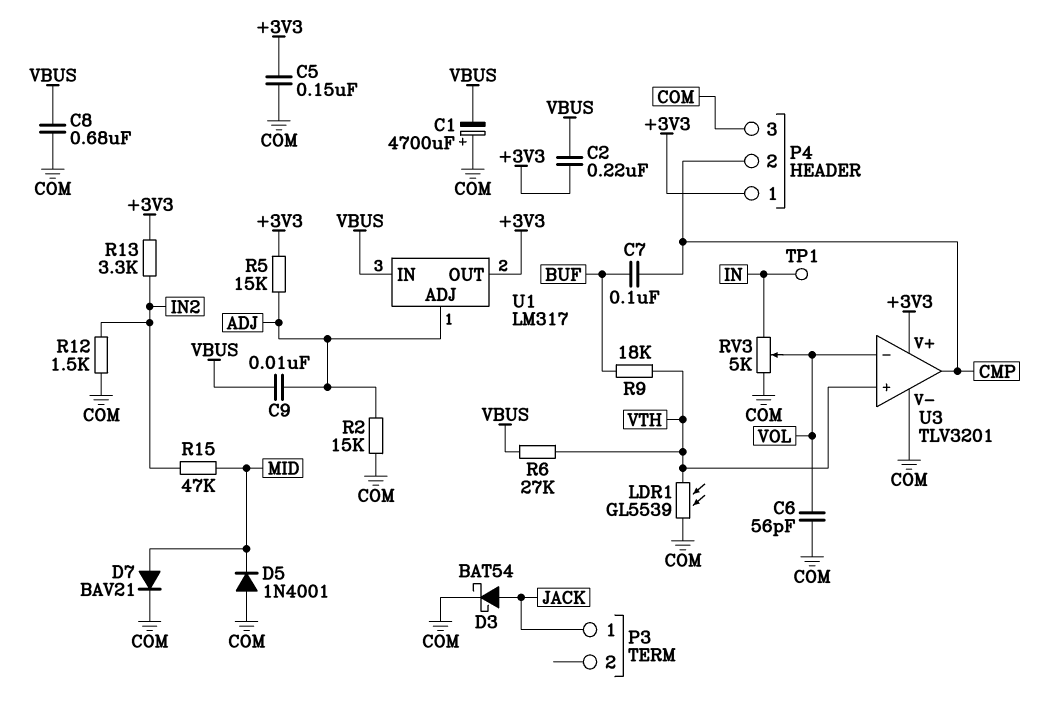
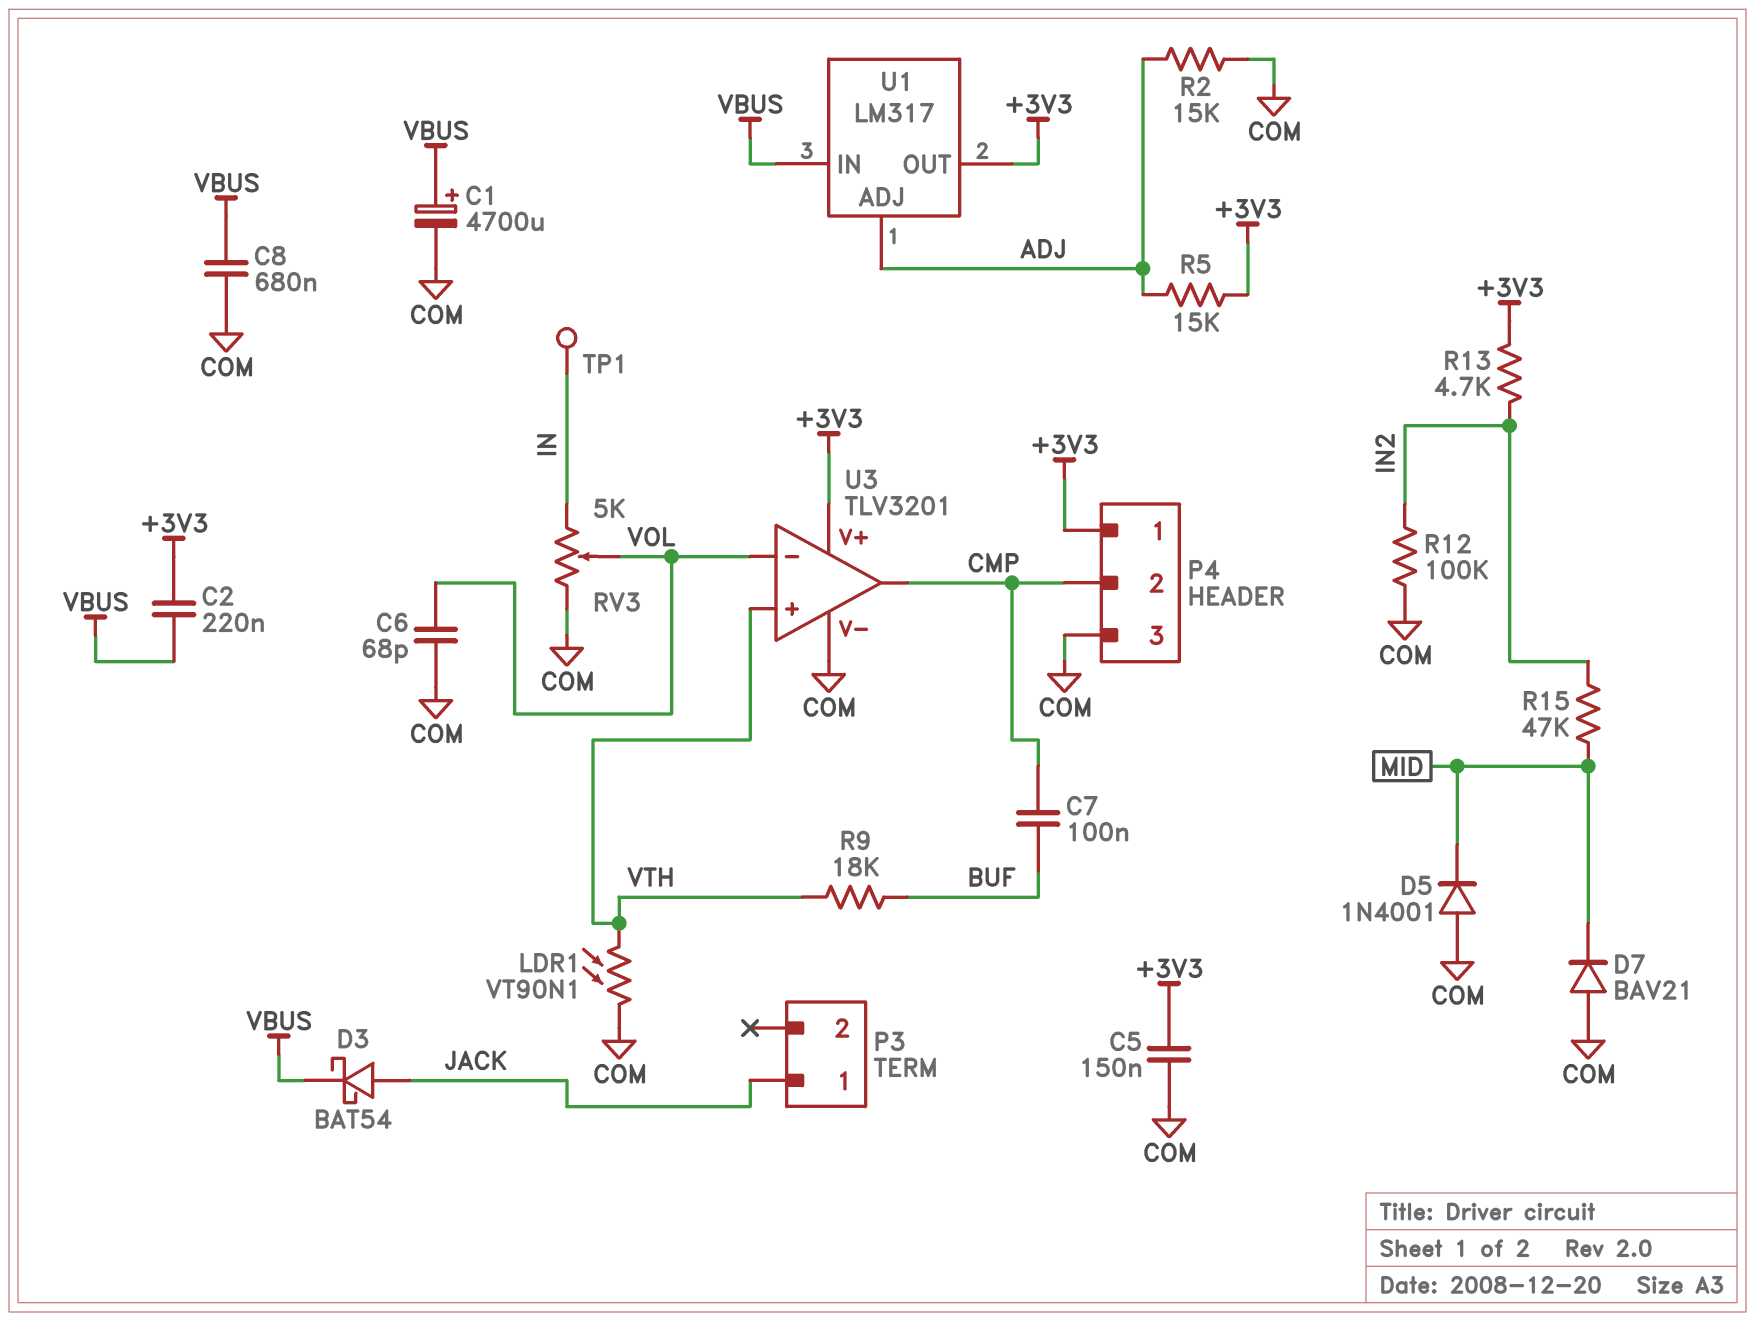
C1: 4700uF (plus COM, minus VBUS) -> 4700uF (plus VBUS, minus COM)
C6: 56pF (COM, VOL) -> 68pF (COM, VOL)
C9: 10nF (ADJ, VBUS) -> none
D3: schottky BAT54 (A JACK, K COM) -> schottky BAT54 (A JACK, K VBUS)
D7: diode BAV21 (A MID, K COM) -> diode BAV21 (A COM, K MID)
LDR1: GL5539 (COM, VTH) -> VT90N1 (COM, VTH)
R6: 27k (VBUS, VTH) -> none
R12: 1.5k (COM, IN2) -> 100k (COM, IN2)
R13: 3.3k (+3V3, IN2) -> 4.7k (+3V3, IN2)

